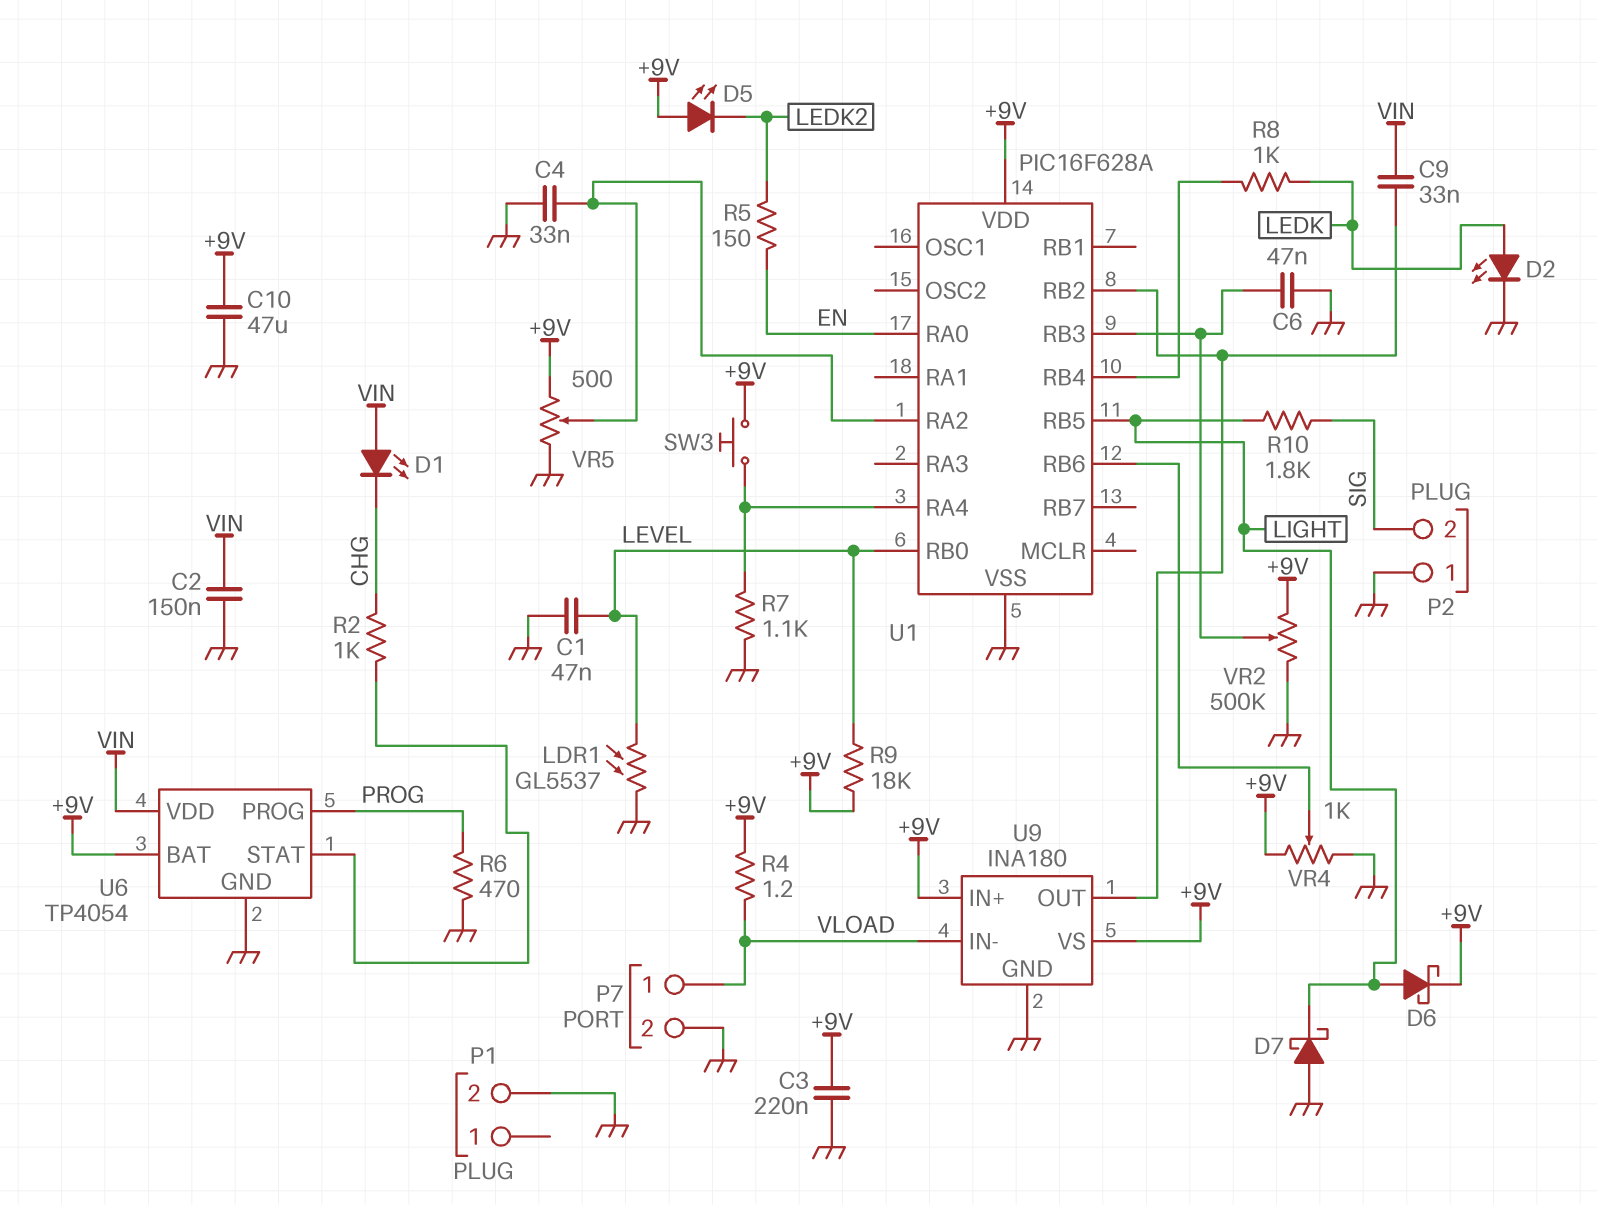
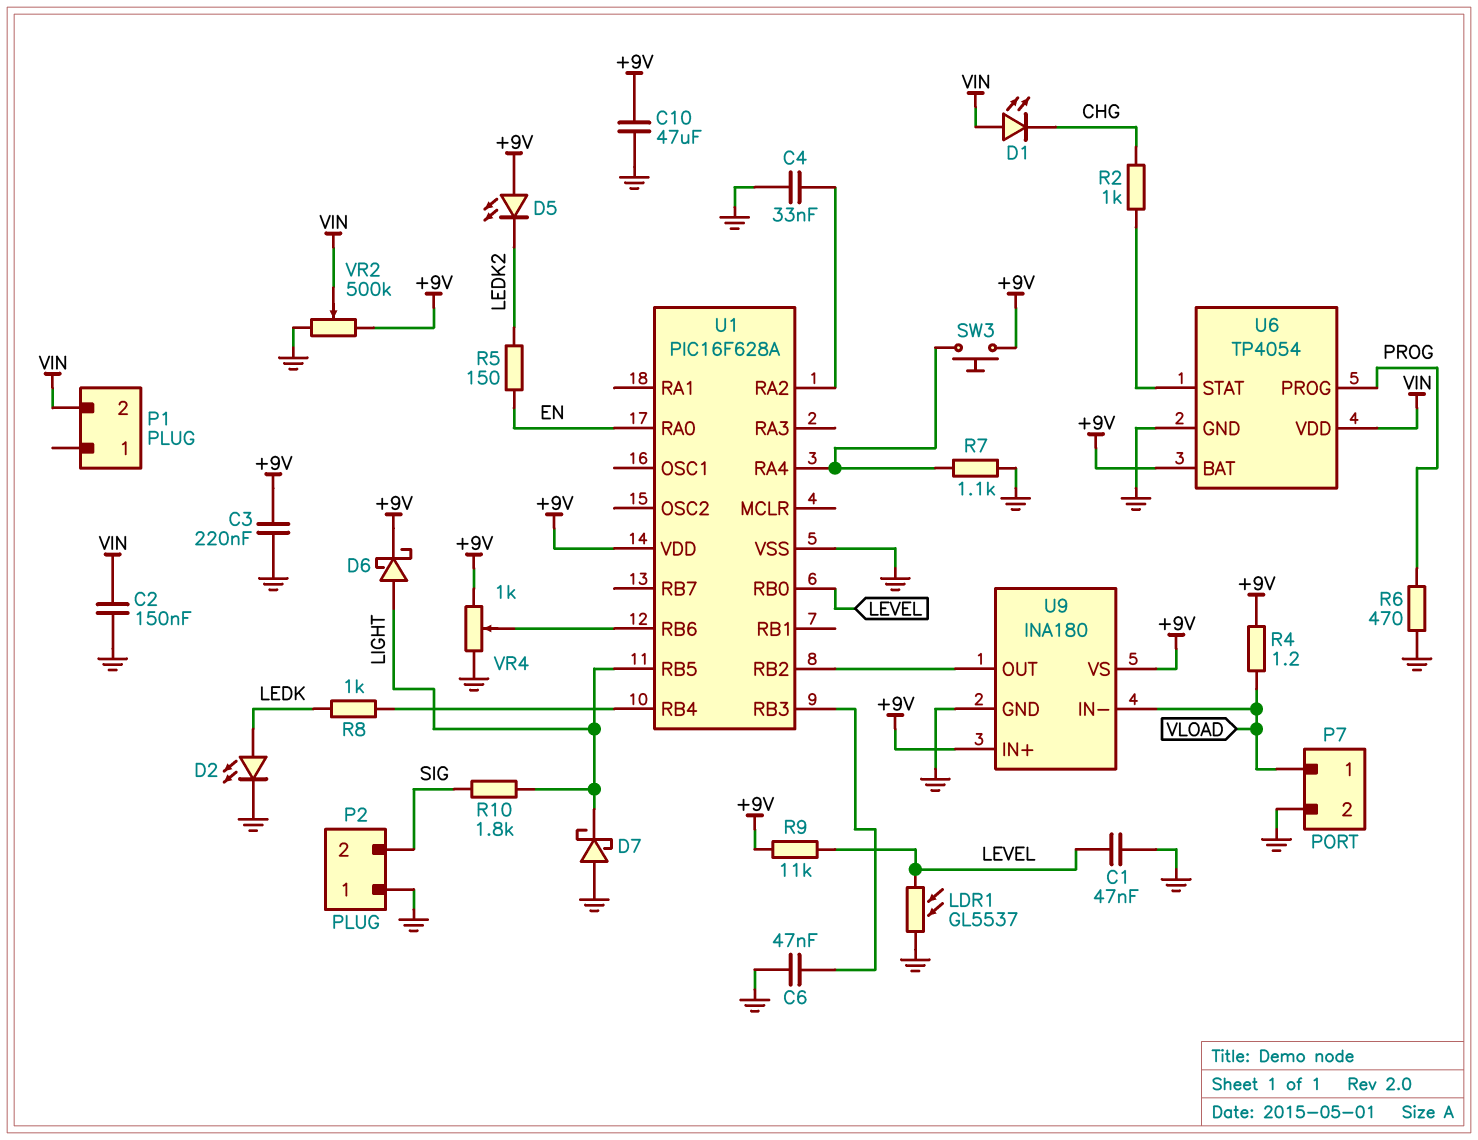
C9: 33nF (U1/RB2, VIN) -> none
P1 pin 2: GND -> VIN
R9: 18k (+9V, LEVEL) -> 11k (+9V, LEVEL)
VR2: 500k (+9V, GND, wiper U1/RB3) -> 500k (+9V, GND, wiper VIN)
VR5: 500 (+9V, GND, wiper U1/RA2) -> none

